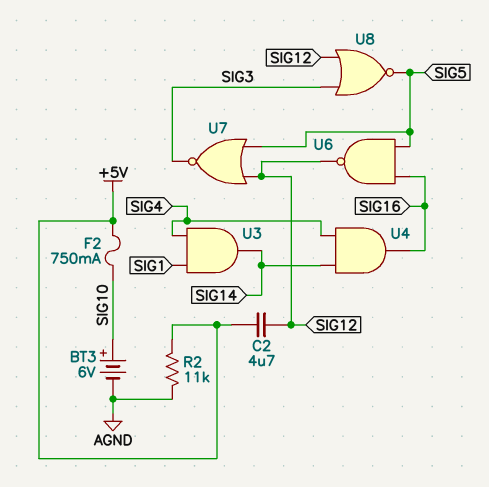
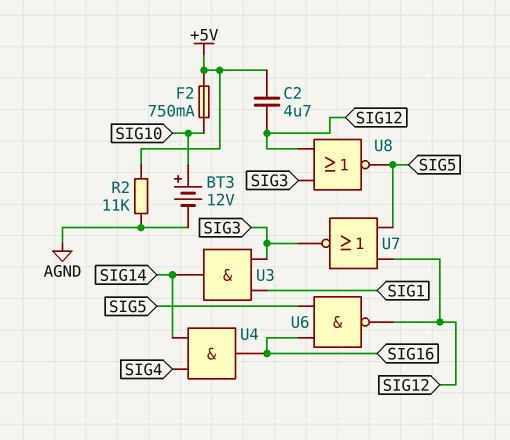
BT3: 6V (plus SIG10, minus AGND) -> 12V (plus SIG10, minus AGND)
U3: AND (in SIG1, in SIG4, out SIG14) -> AND (in SIG1, in SIG3, out SIG14)

